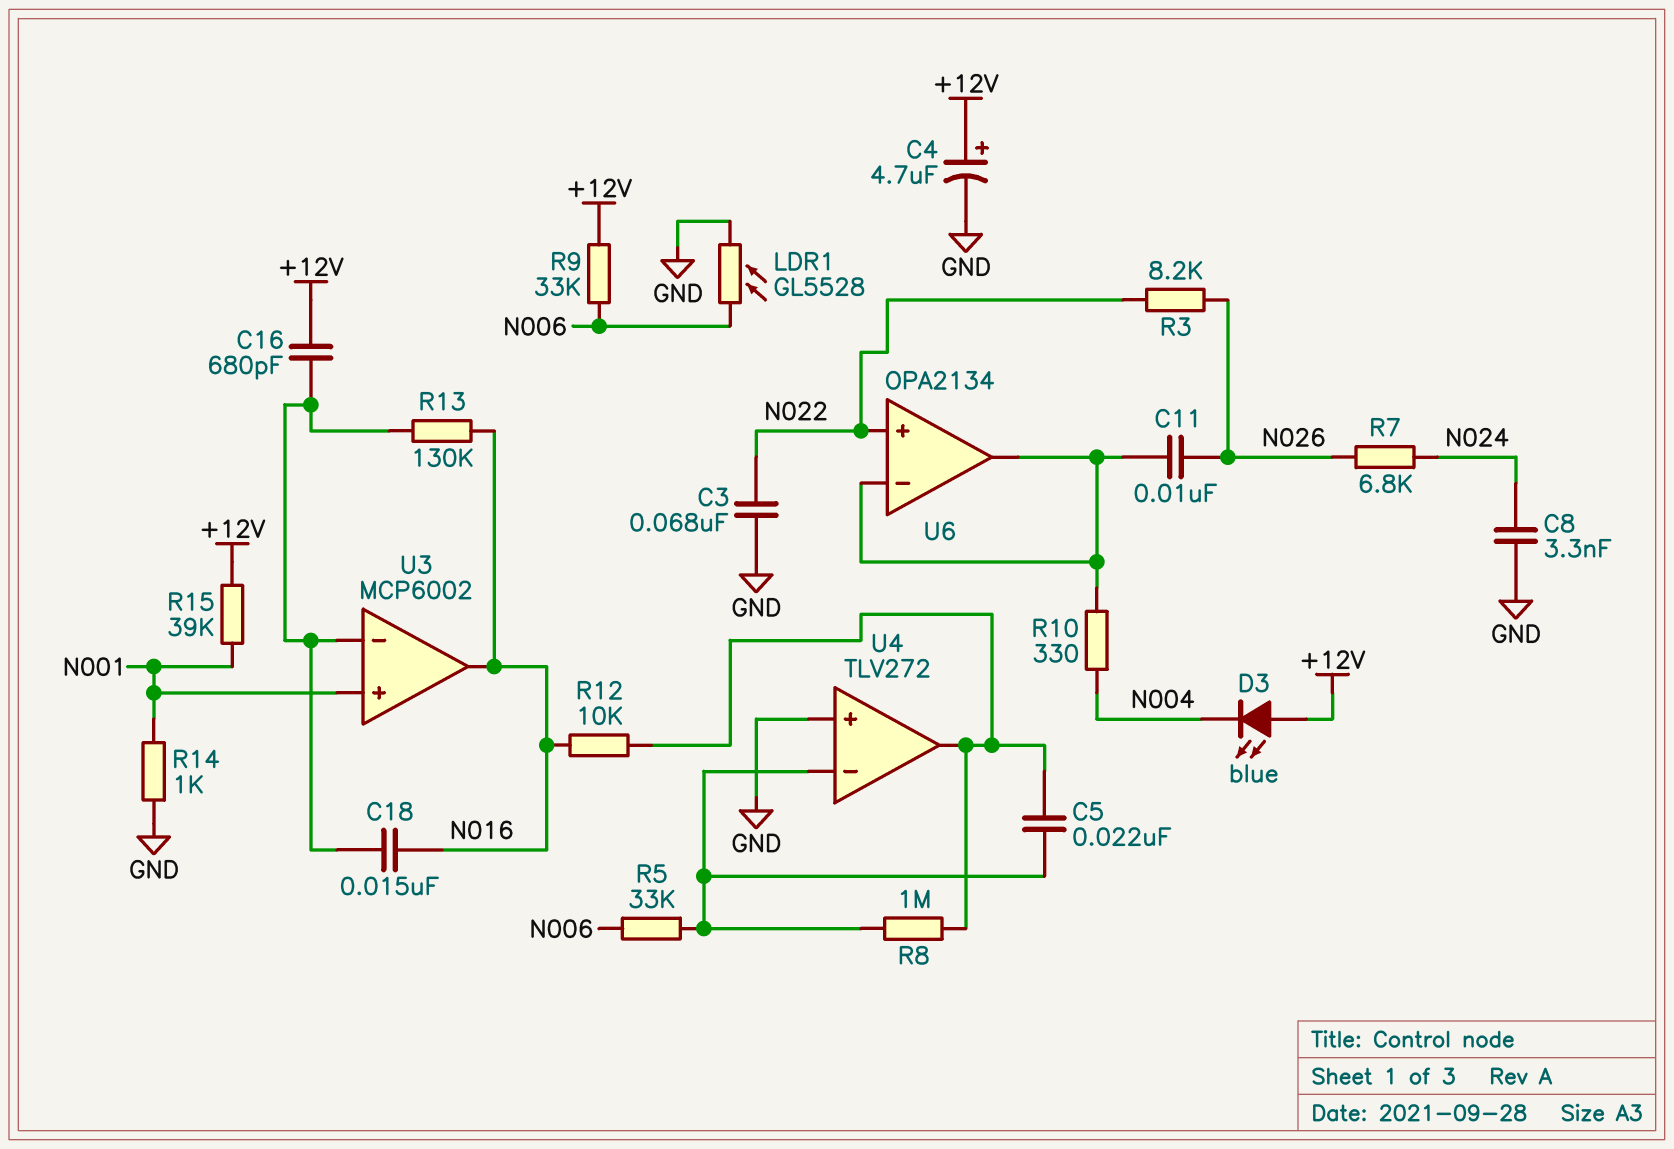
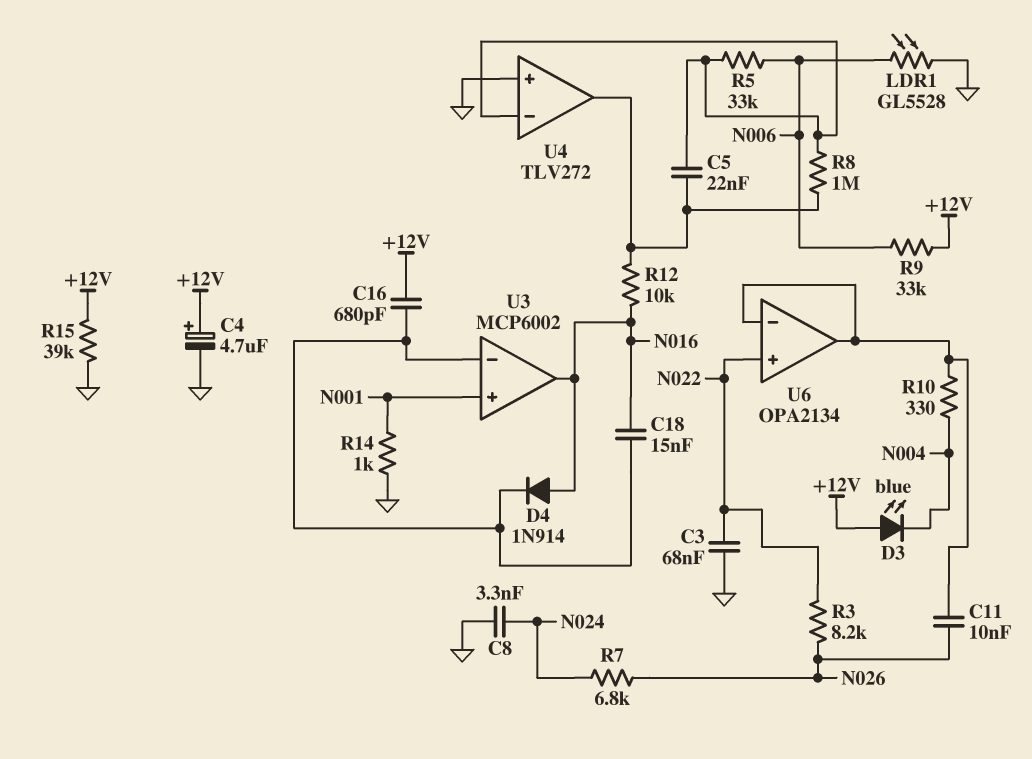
D4: none -> diode 1N914 (A N016, K U3/in-)
R13: 130k (N016, U3/in-) -> none
R15: 39k (+12V, N001) -> 39k (+12V, GND)

